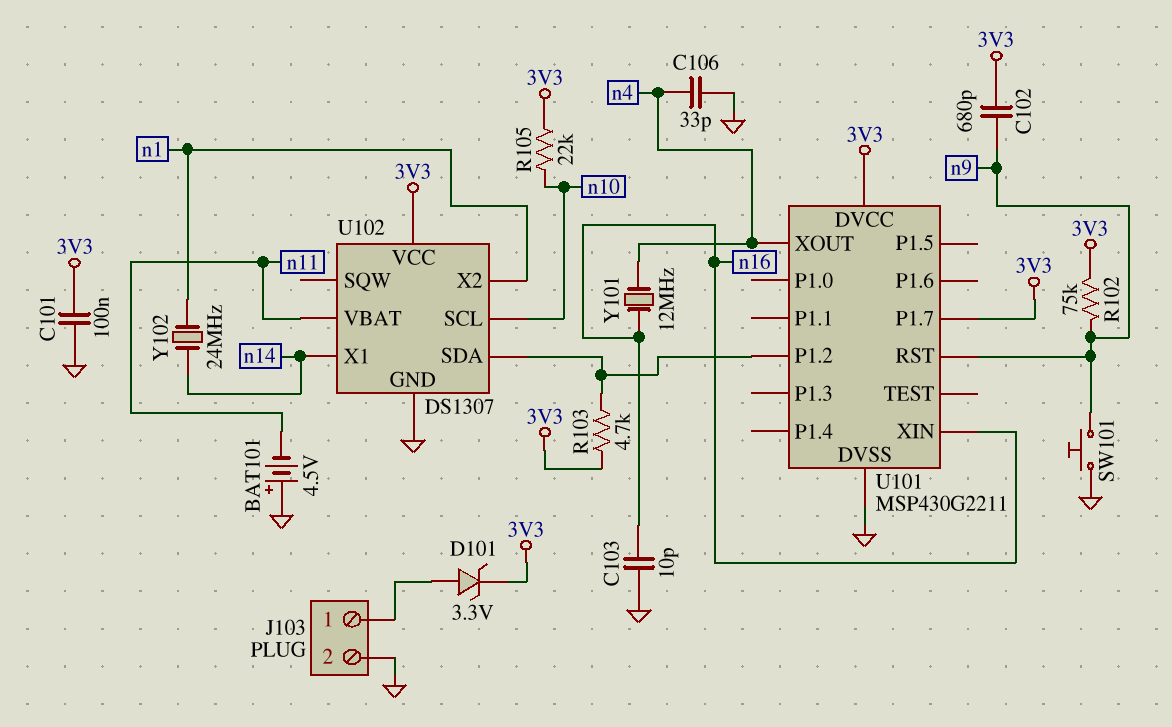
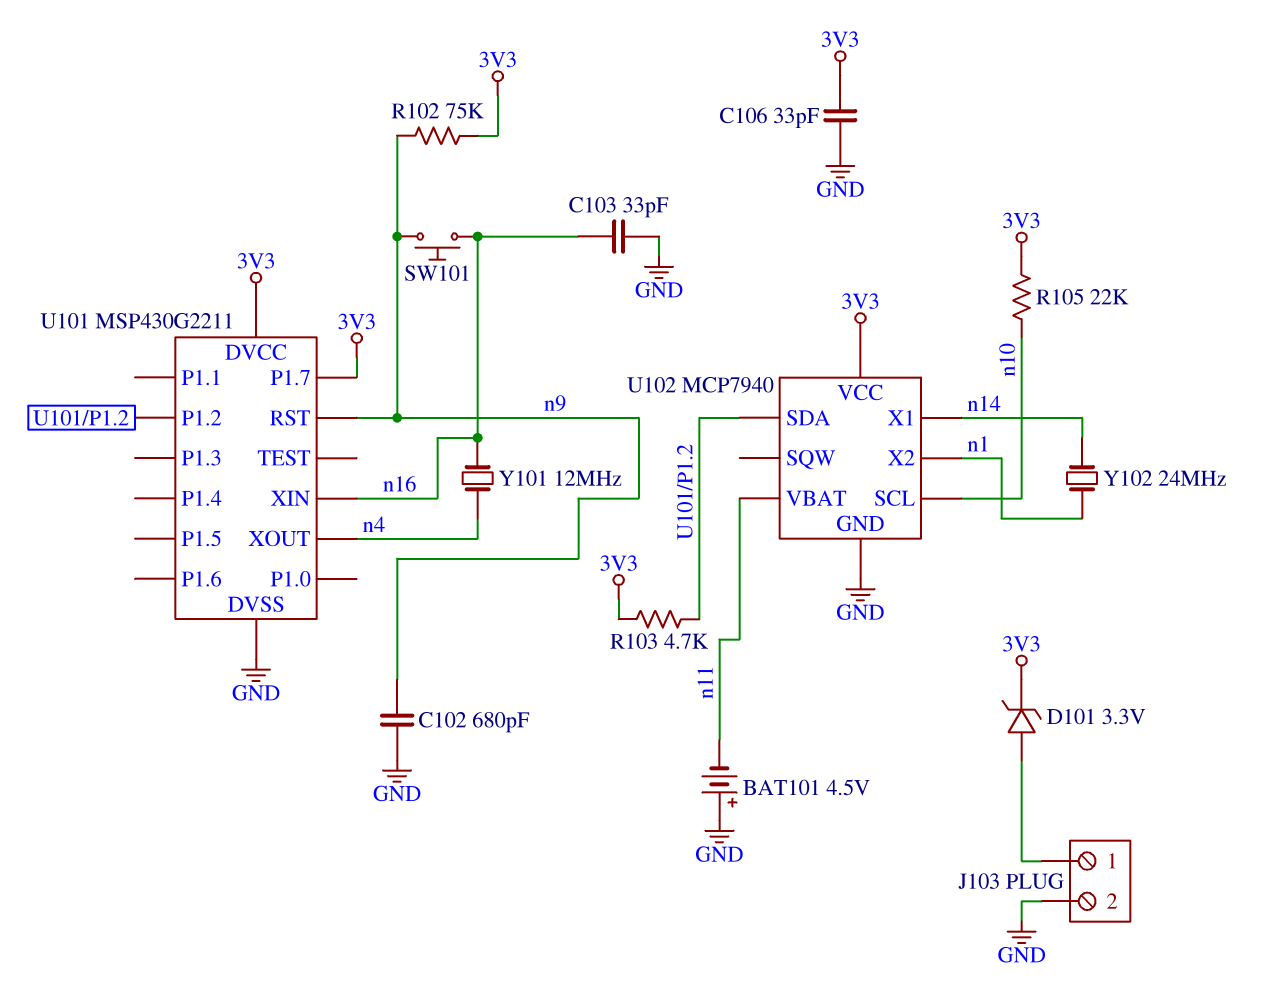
C101: 100nF (3V3, GND) -> none
C102: 680pF (3V3, n9) -> 680pF (GND, n9)
C103: 10pF (GND, n16) -> 33pF (GND, n16)
C106: 33pF (GND, n4) -> 33pF (3V3, GND)
SW101: button (GND, n9) -> button (n9, n16)
U102: DS1307 -> MCP7940

